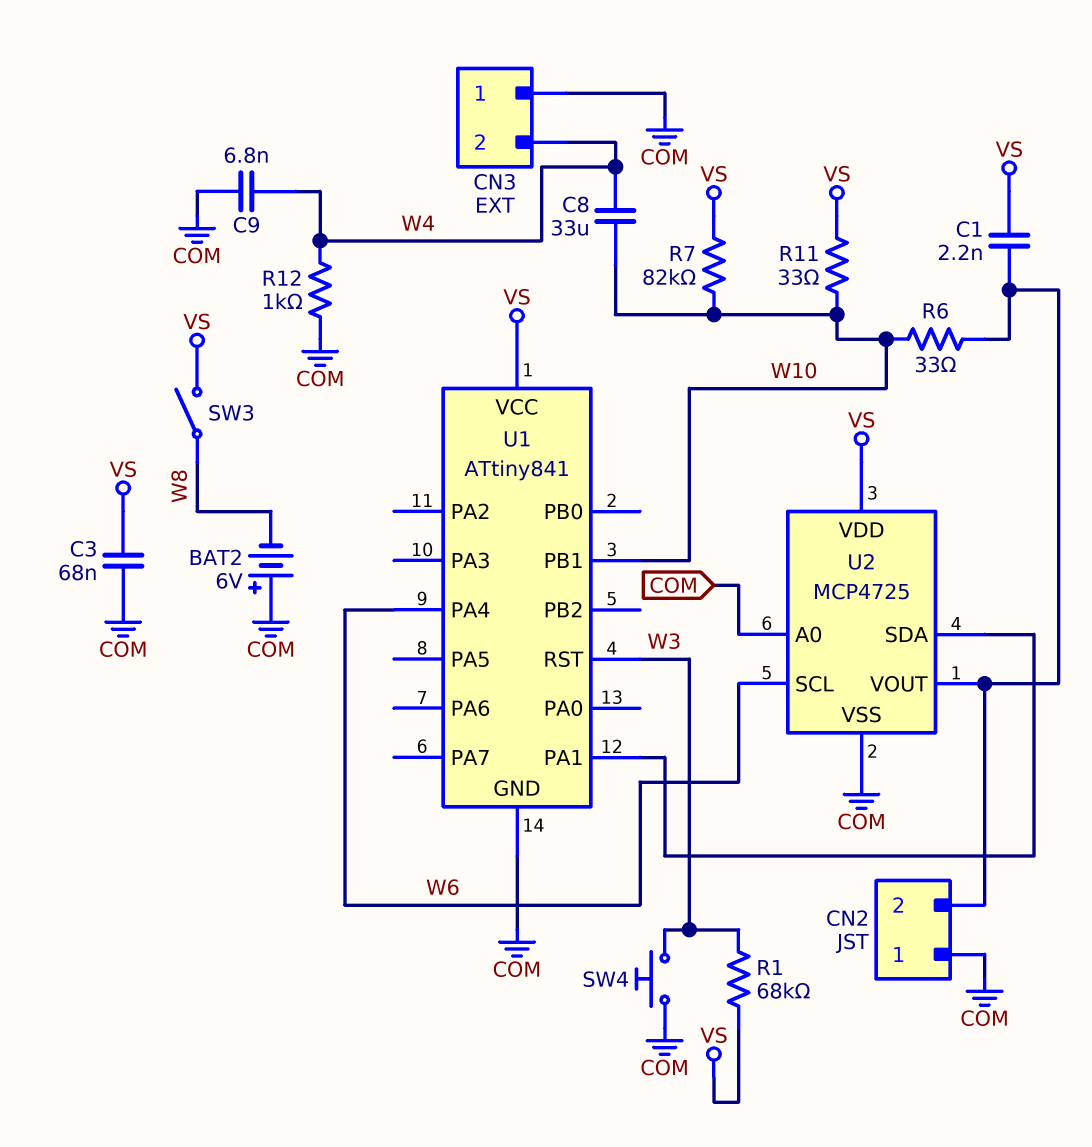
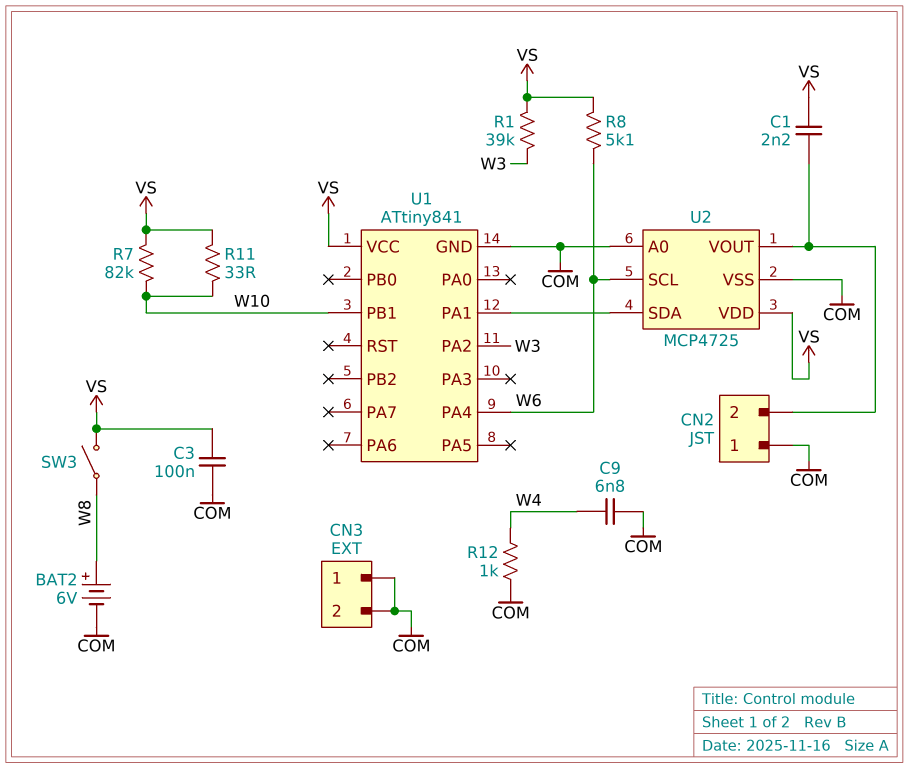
BAT2: 6V (plus COM, minus W8) -> 6V (plus W8, minus COM)
C3: 68nF (COM, VS) -> 100nF (COM, VS)
C8: 33uF (W4, W10) -> none
CN3 pin 2: W4 -> COM
R1: 68k (VS, W3) -> 39k (VS, W3)
R6: 33 (CN2/2, W10) -> none
R8: none -> 5.1k (VS, W6)
SW4: button (COM, W3) -> none
U1 pin PA2: none -> W3
U1 pin RST: W3 -> none

